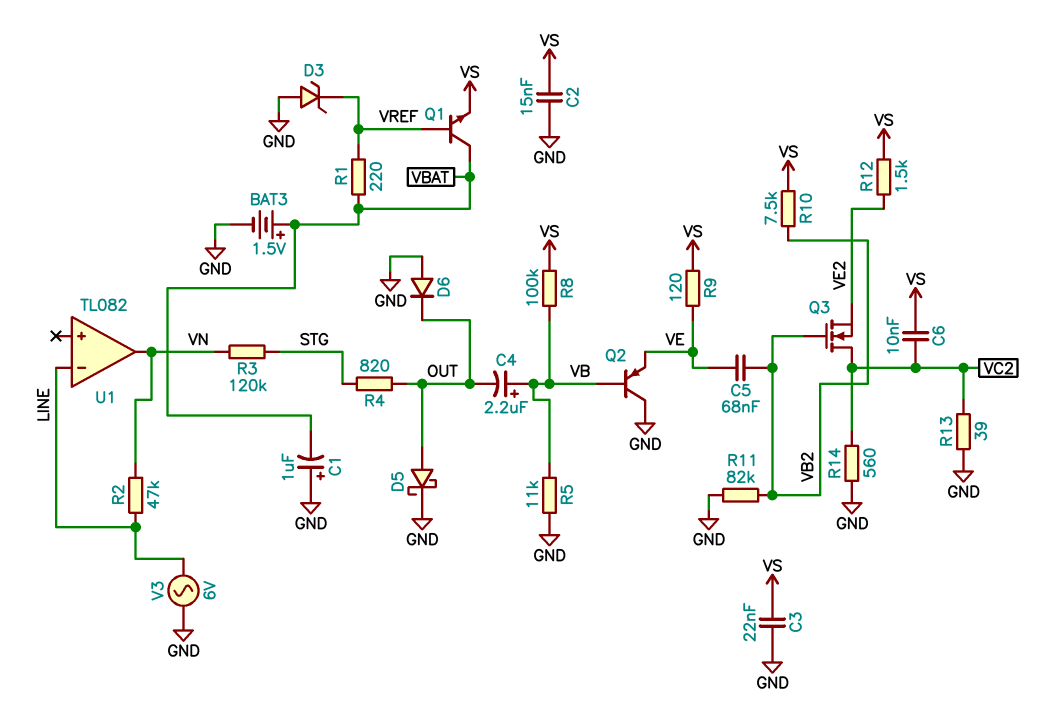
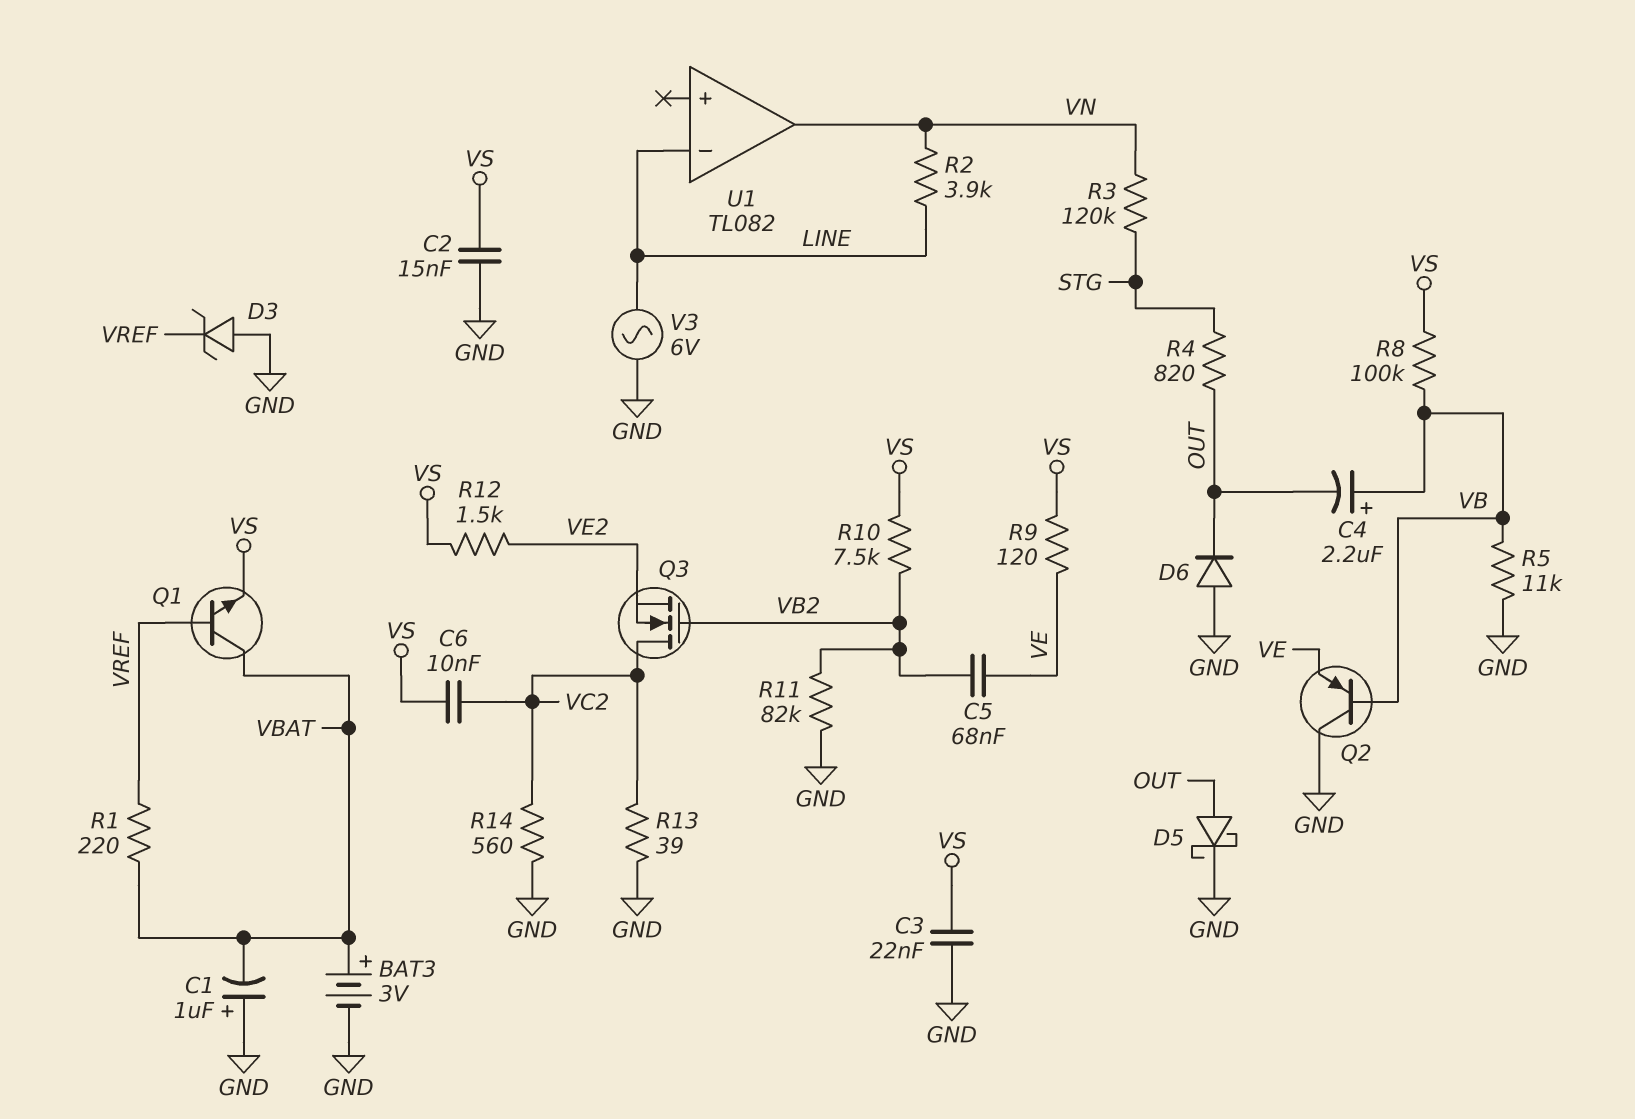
BAT3: 1.5V (plus VBAT, minus GND) -> 3V (plus VBAT, minus GND)
R2: 47k (LINE, VN) -> 3.9k (LINE, VN)

